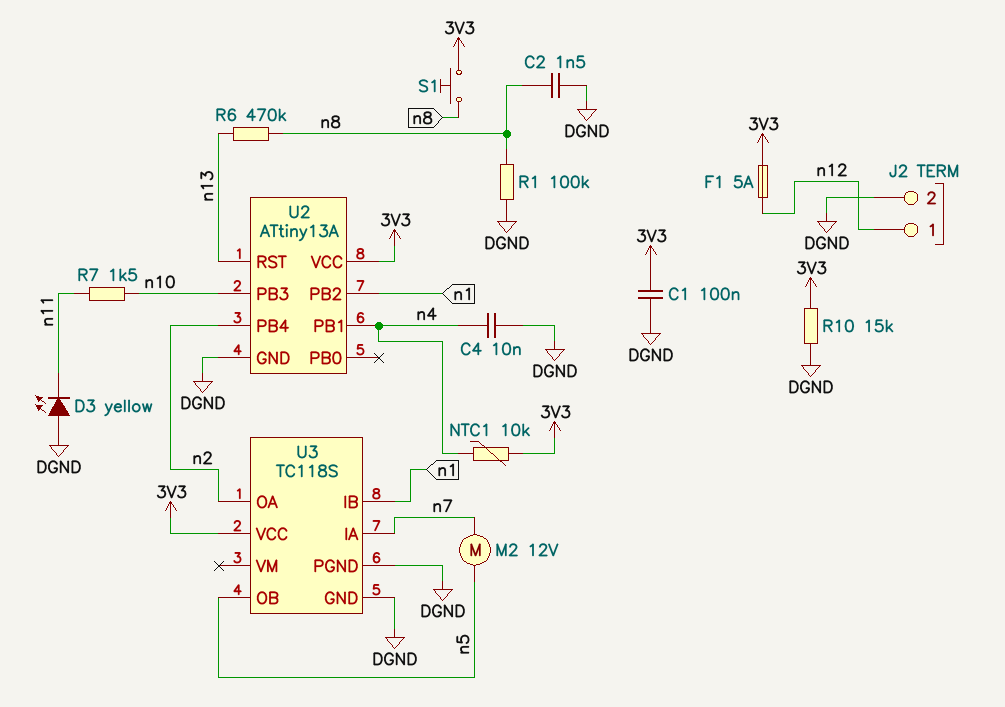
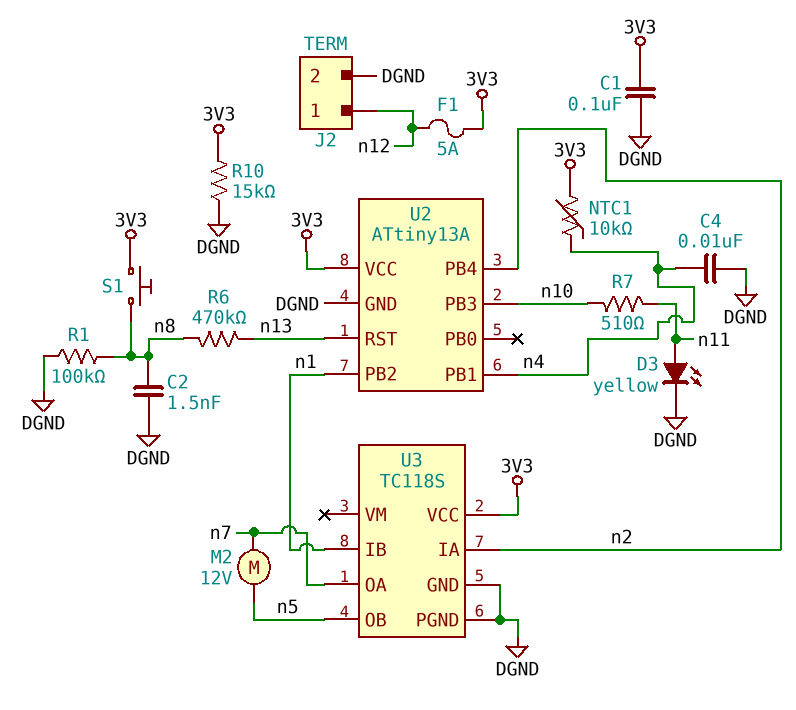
D3: LED yellow (A DGND, K n11) -> LED yellow (A n11, K DGND)
R7: 1.5k (n10, n11) -> 510 (n10, n11)
U3 pin IA: n7 -> n2
U3 pin OA: n2 -> n7

